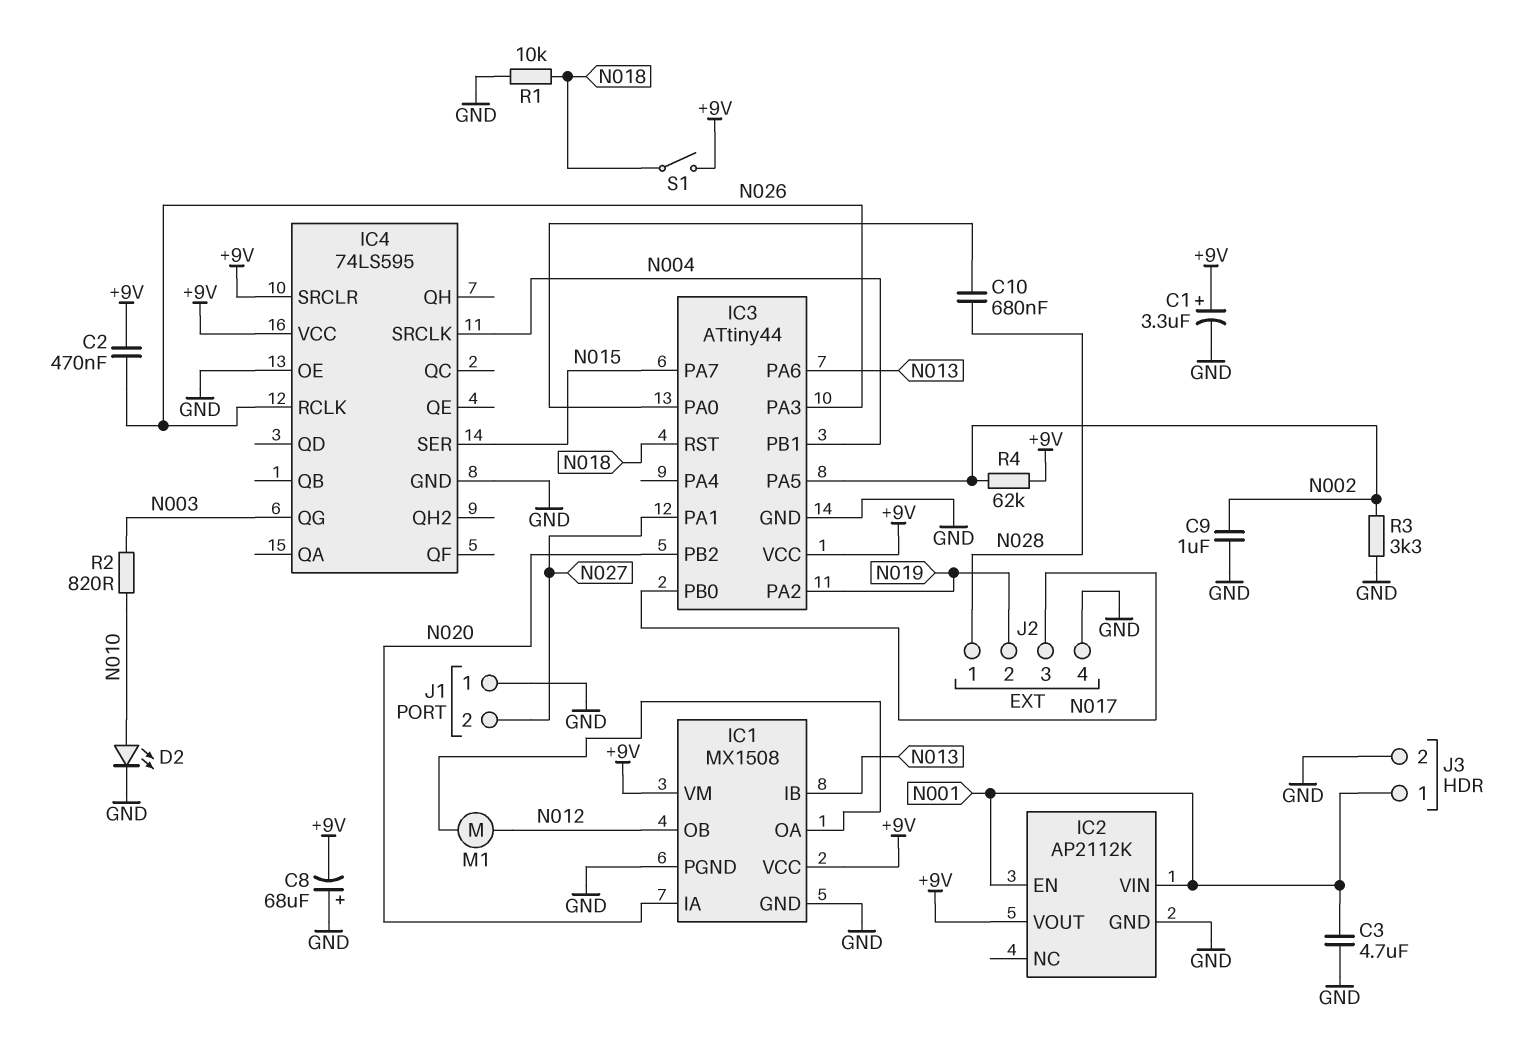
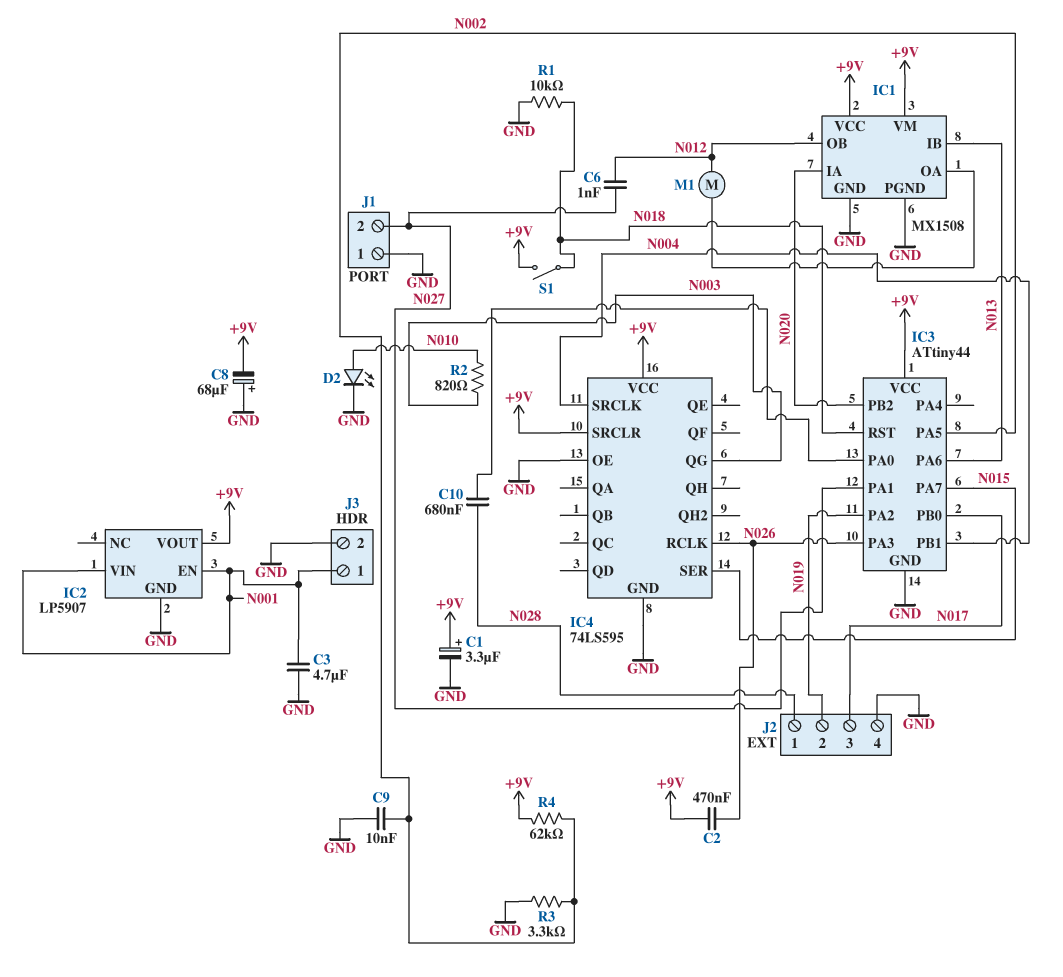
C6: none -> 1nF (N012, N027)
C9: 1uF (GND, N002) -> 10nF (GND, N002)
IC2: AP2112K -> LP5907

